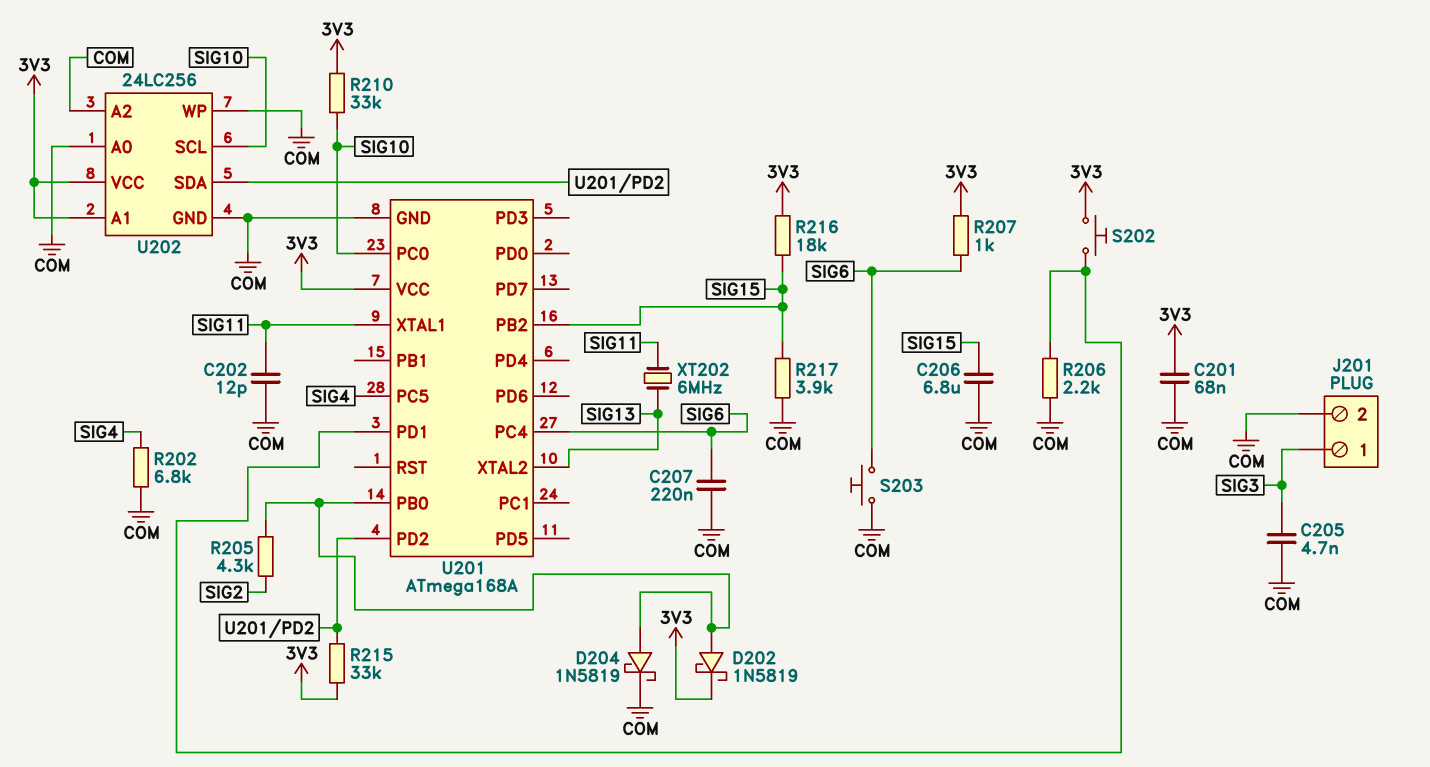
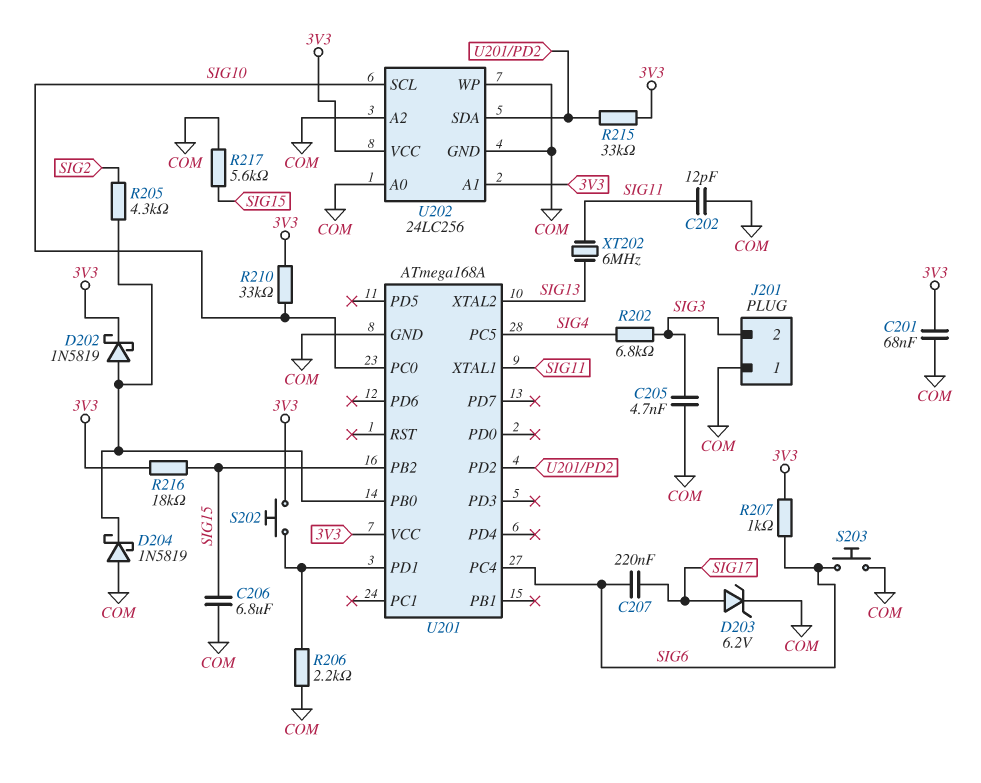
C207: 220nF (COM, SIG6) -> 220nF (SIG6, SIG17)
D203: none -> zener 6.2V (A SIG17, K COM)
D204: schottky 1N5819 (A U201/PB0, K COM) -> schottky 1N5819 (A COM, K U201/PB0)
J201 pin 1: SIG3 -> COM
J201 pin 2: COM -> SIG3
R202: 6.8k (COM, SIG4) -> 6.8k (SIG3, SIG4)
R217: 3.9k (COM, SIG15) -> 5.6k (COM, SIG15)

